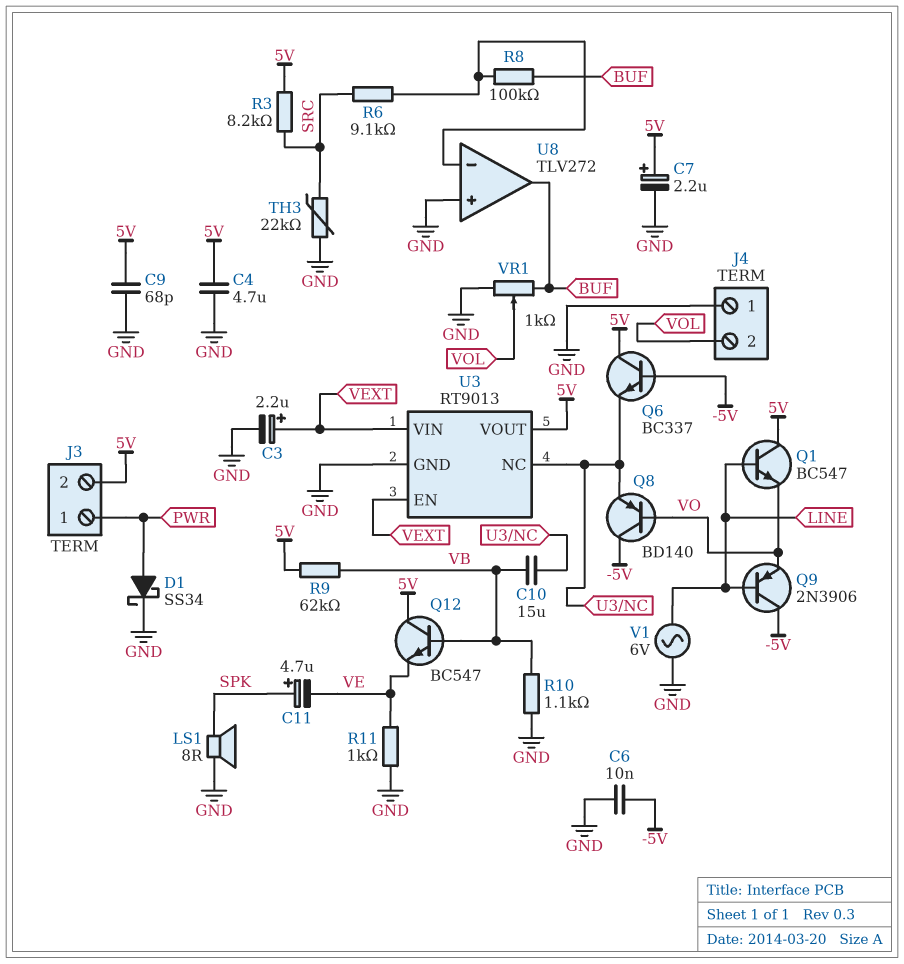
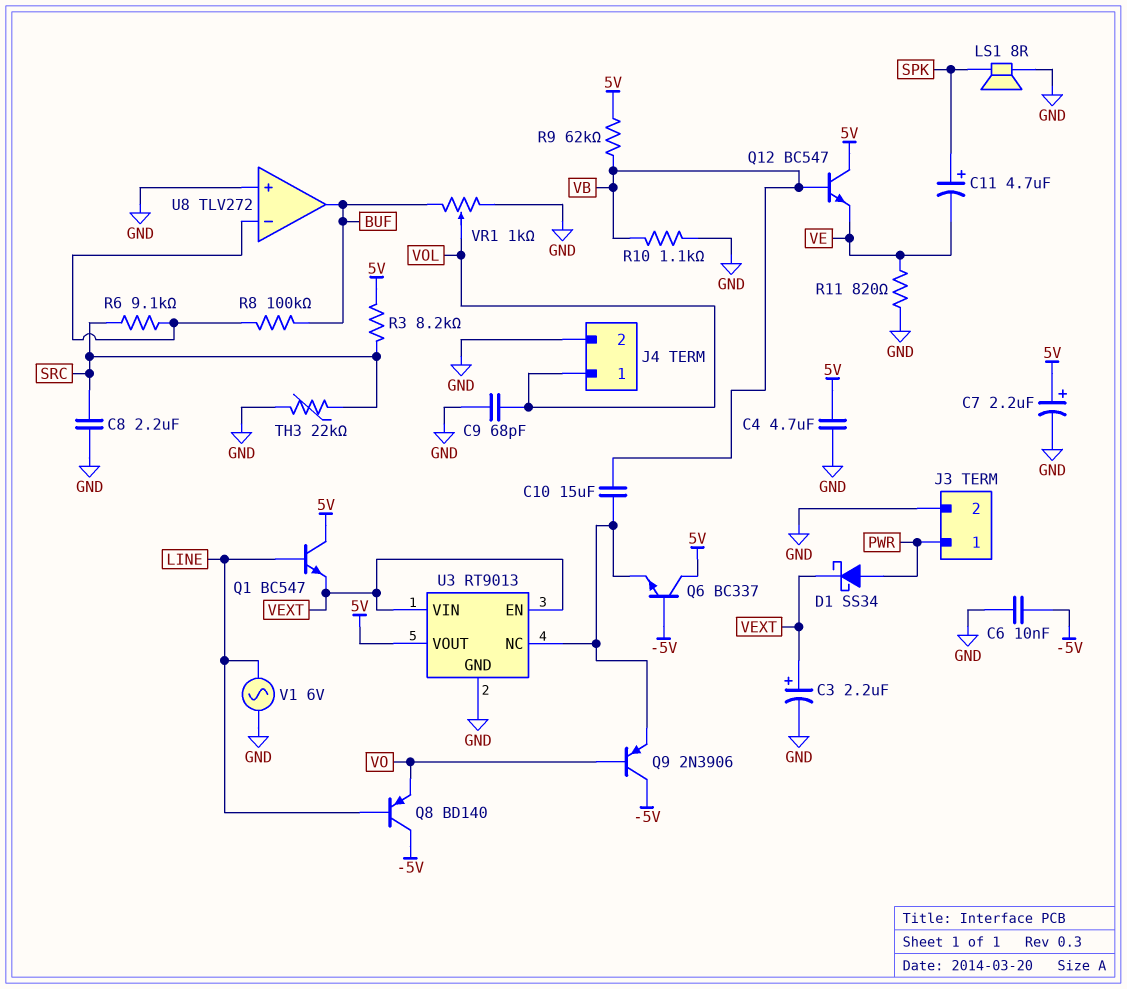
C8: none -> 2.2uF (GND, SRC)
C9: 68pF (5V, GND) -> 68pF (GND, VOL)
D1: schottky SS34 (A PWR, K GND) -> schottky SS34 (A PWR, K VEXT)
J3 pin 2: 5V -> GND
J4 pin 1: GND -> VOL
J4 pin 2: VOL -> GND
Q1: NPN BC547 (B LINE, C 5V, E VO) -> NPN BC547 (B LINE, C 5V, E VEXT)
Q8: PNP BD140 (B VO, C -5V, E U3/NC) -> PNP BD140 (B LINE, C -5V, E VO)
Q9: PNP 2N3906 (B LINE, C -5V, E VO) -> PNP 2N3906 (B VO, C -5V, E U3/NC)
R11: 1k (GND, VE) -> 820 (GND, VE)

